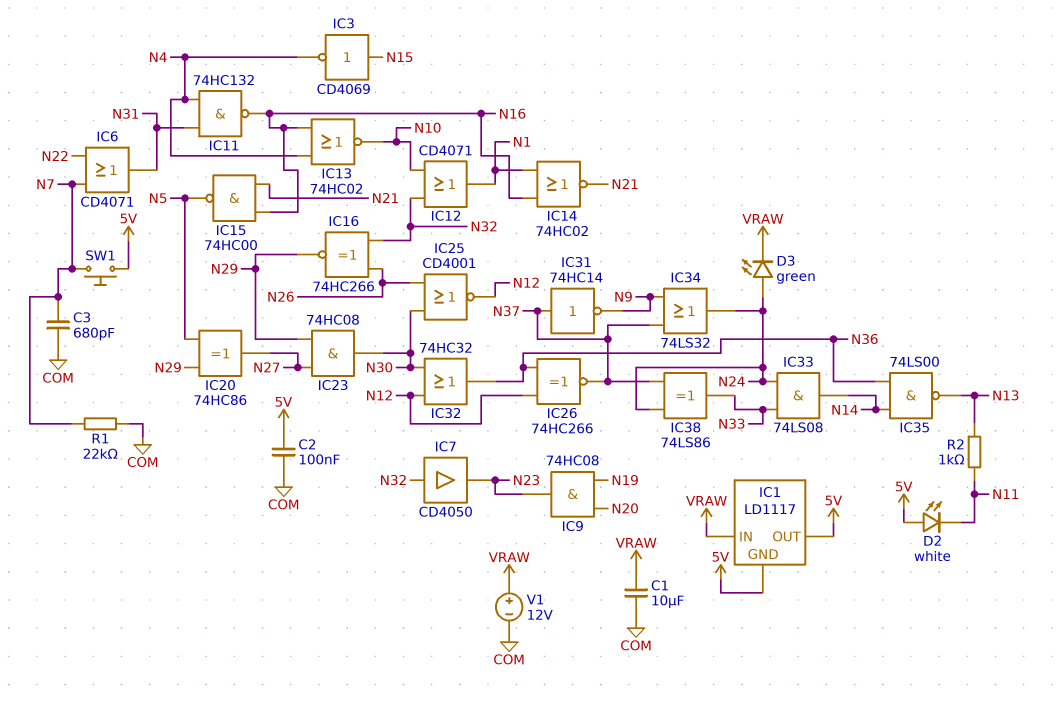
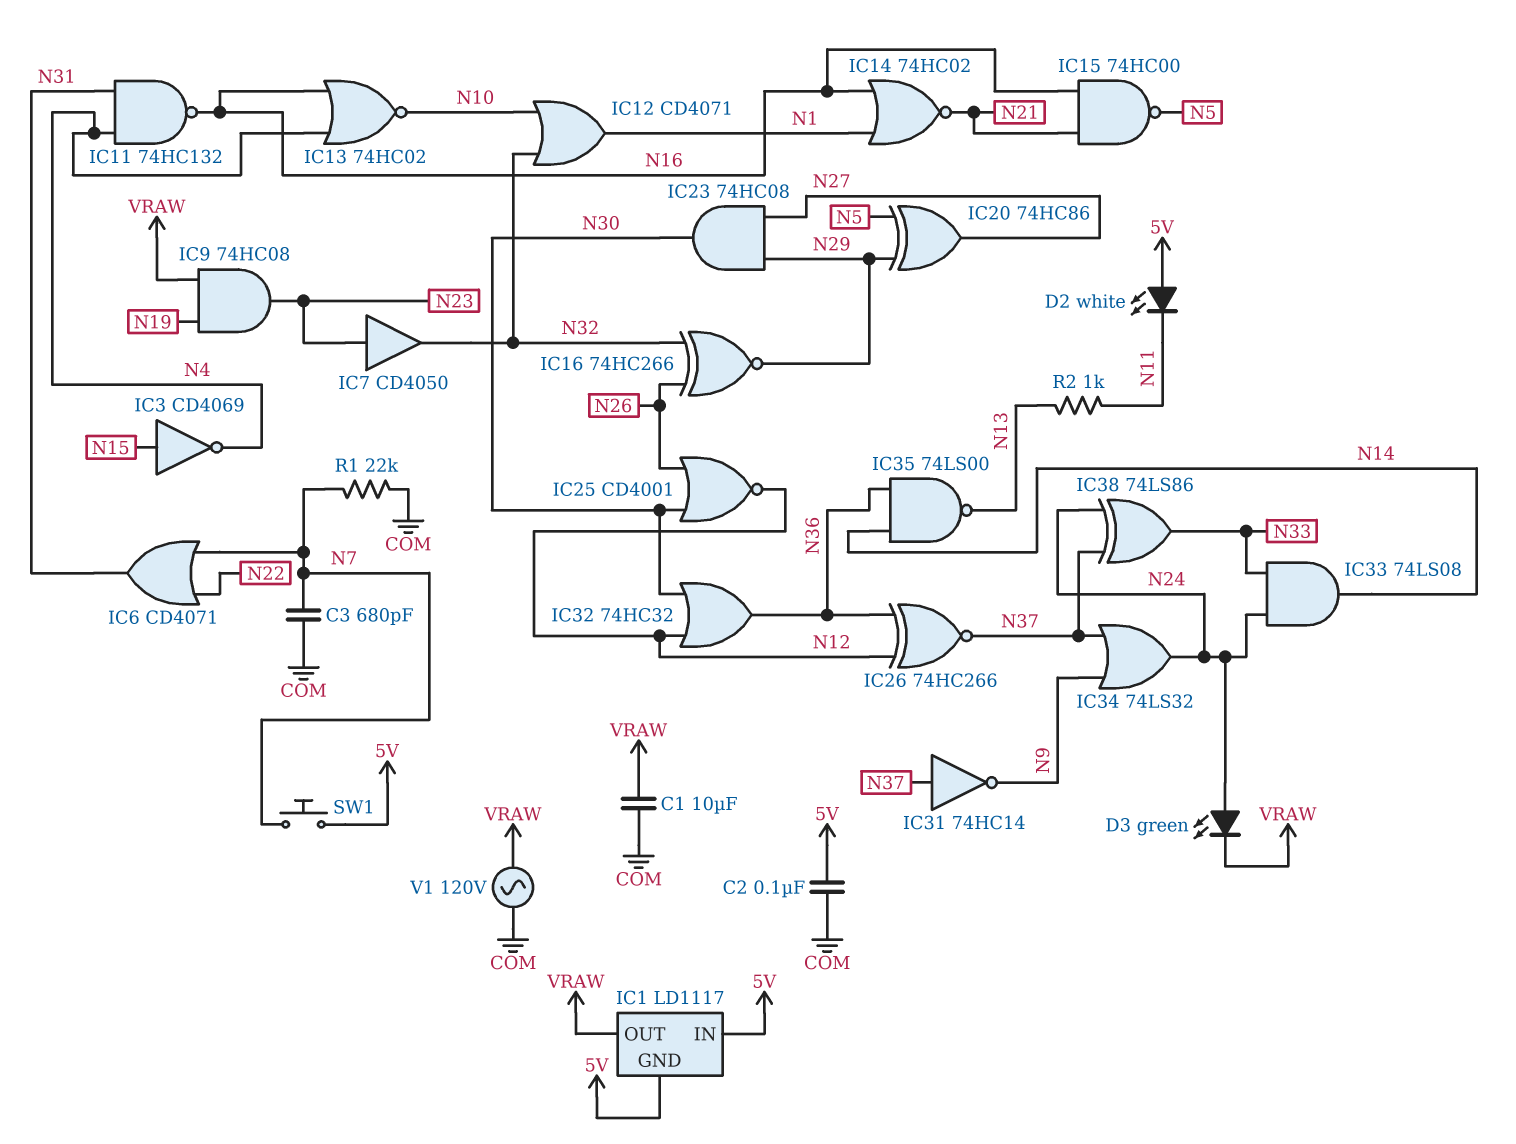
IC1 pin IN: VRAW -> 5V
IC1 pin OUT: 5V -> VRAW
IC7: buffer CD4050 (in N32, out N23) -> buffer CD4050 (in N23, out N32)
IC9: AND 74HC08 (in N19, in N20, out N23) -> AND 74HC08 (in N19, in VRAW, out N23)
V1: 12V (plus VRAW, minus COM) -> AC 120V (COM, VRAW)

